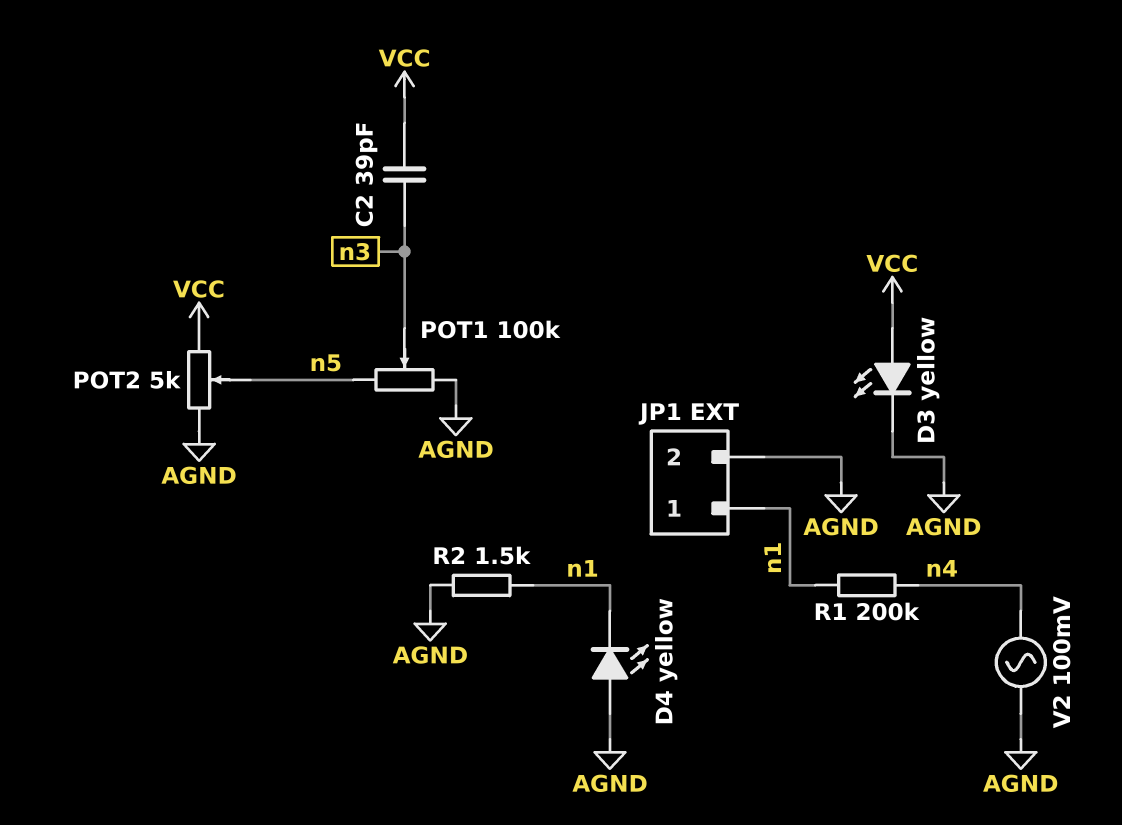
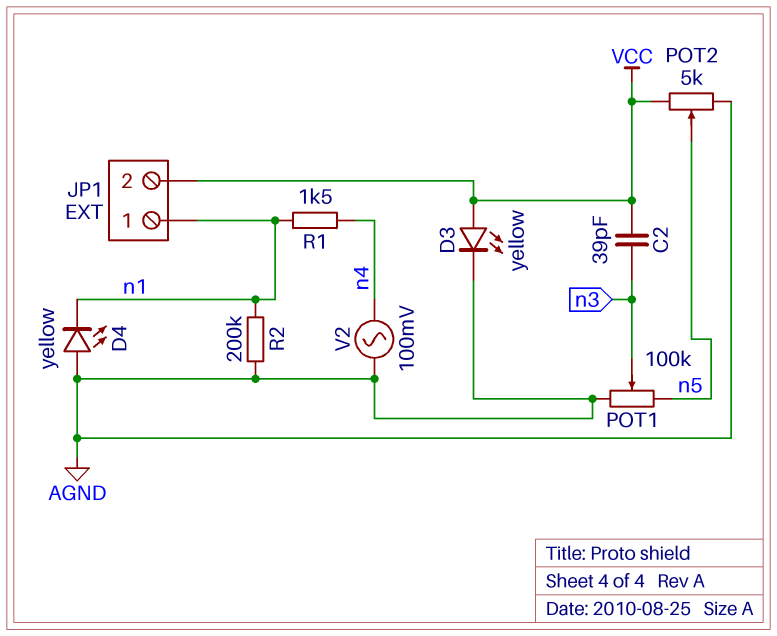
JP1 pin 2: AGND -> VCC
R1: 200k (n1, n4) -> 1.5k (n1, n4)
R2: 1.5k (AGND, n1) -> 200k (AGND, n1)

